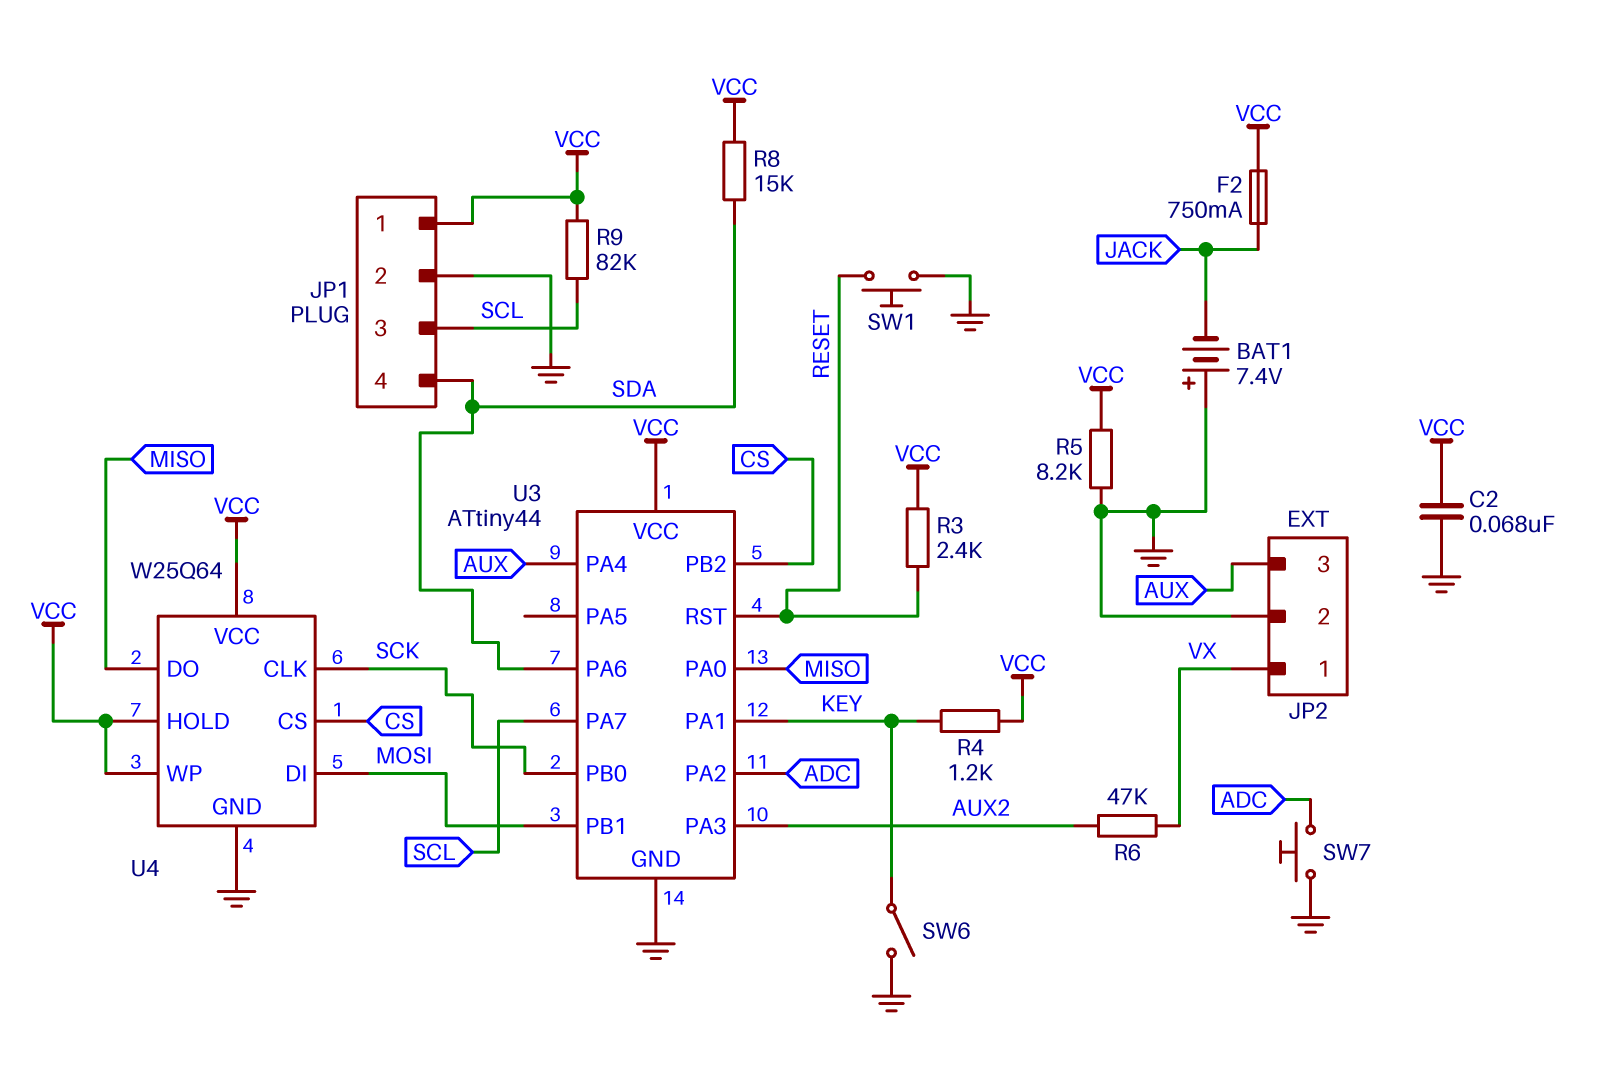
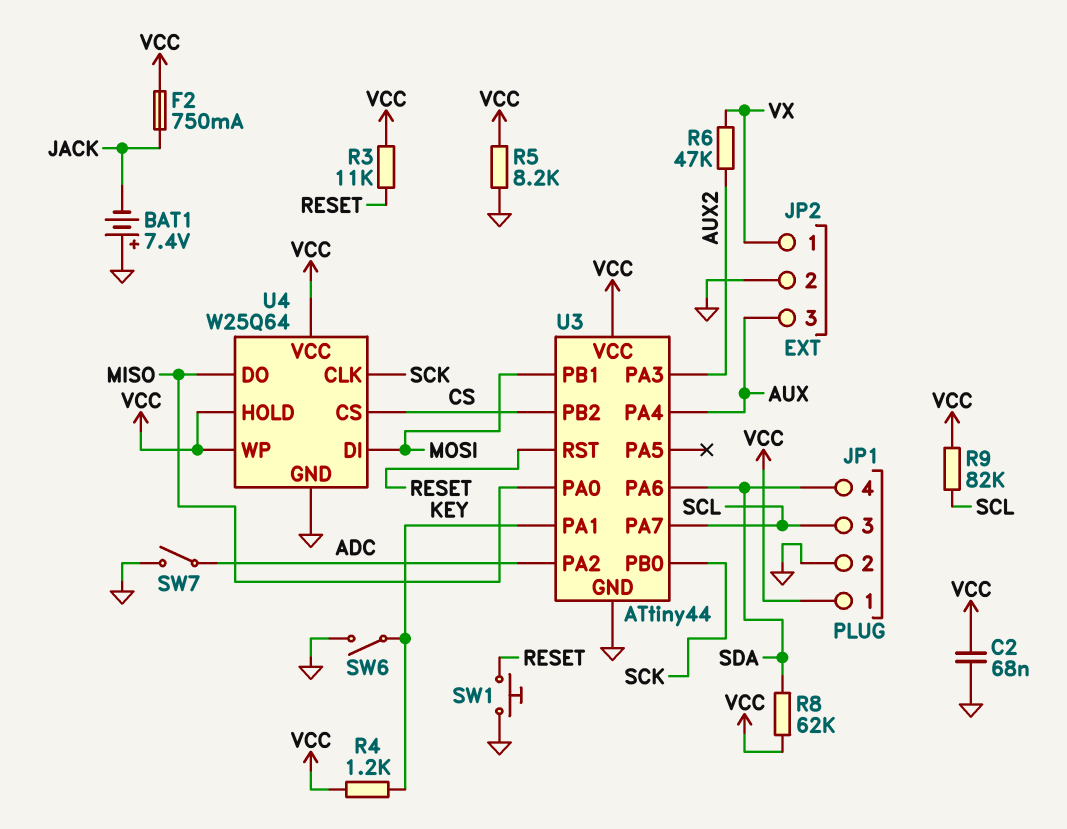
R3: 2.4k (RESET, VCC) -> 11k (RESET, VCC)
R8: 15k (SDA, VCC) -> 62k (SDA, VCC)
SW7: button (ADC, GND) -> switch (ADC, GND)

